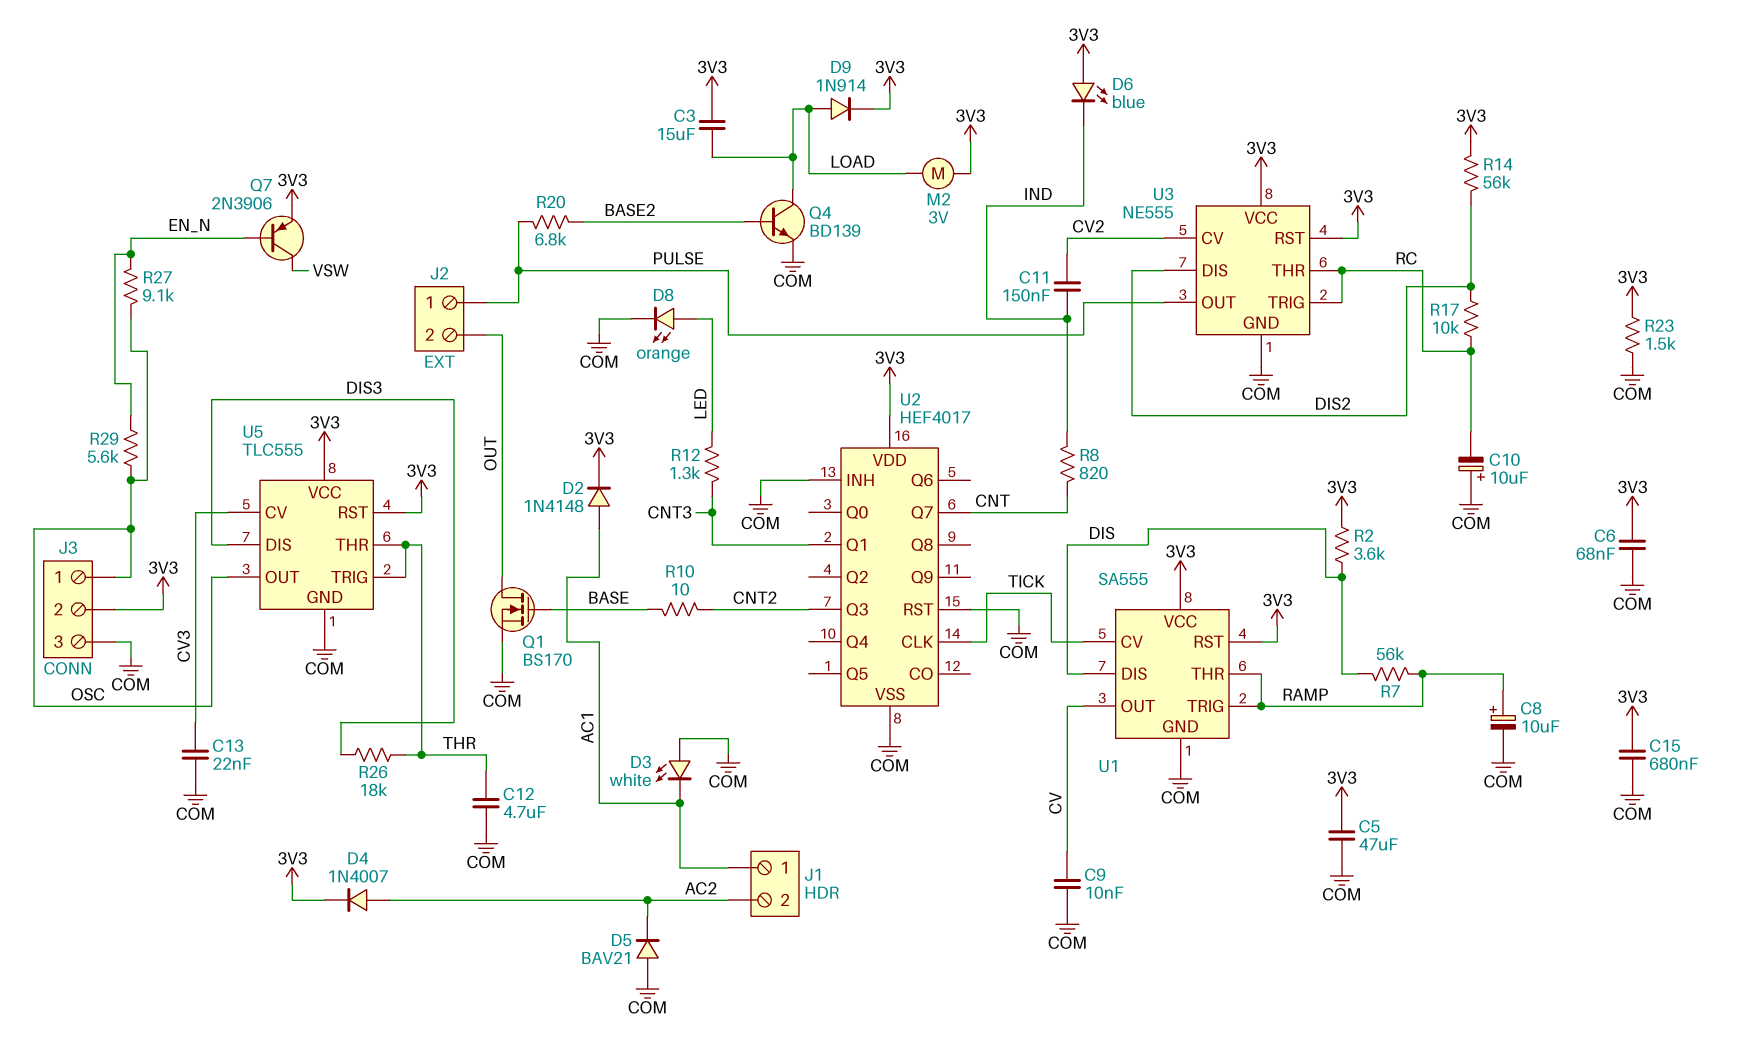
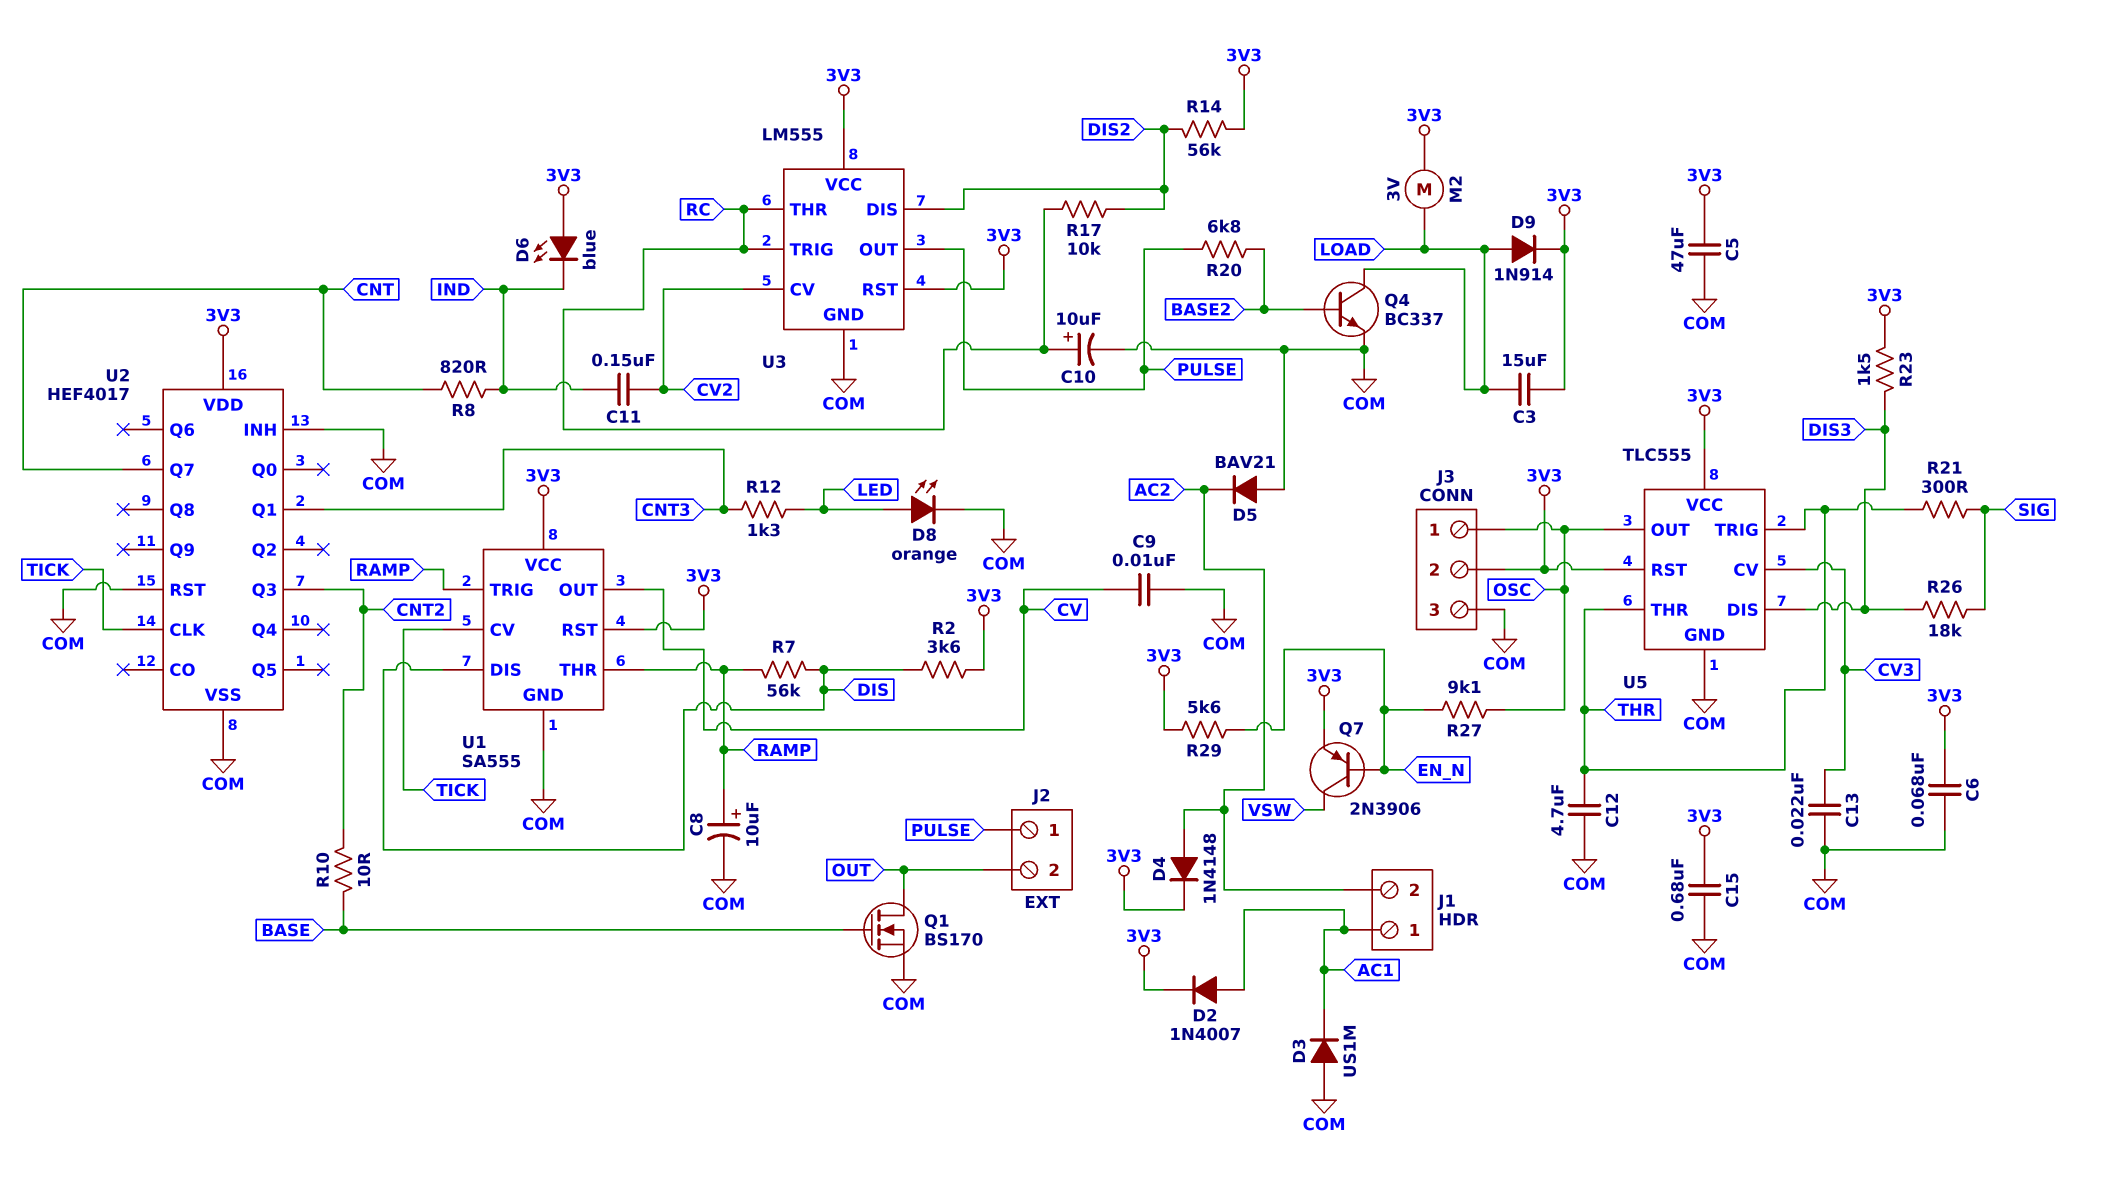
C10: 10uF (plus COM, minus RC) -> 10uF (plus RC, minus COM)
D2: diode 1N4148 (A AC1, K 3V3) -> diode 1N4007 (A AC1, K 3V3)
D3: LED white (A COM, K AC1) -> diode US1M (A COM, K AC1)
D4: diode 1N4007 (A AC2, K 3V3) -> diode 1N4148 (A AC2, K 3V3)
Q4: NPN BD139 (B BASE2, C LOAD, E COM) -> NPN BC337 (B BASE2, C LOAD, E COM)
R21: none -> 300 (SIG, THR)
R23: 1.5k (3V3, COM) -> 1.5k (3V3, DIS3)
R26: 18k (DIS3, THR) -> 18k (DIS3, SIG)
R29: 5.6k (EN_N, OSC) -> 5.6k (3V3, EN_N)
U3: NE555 -> LM555

